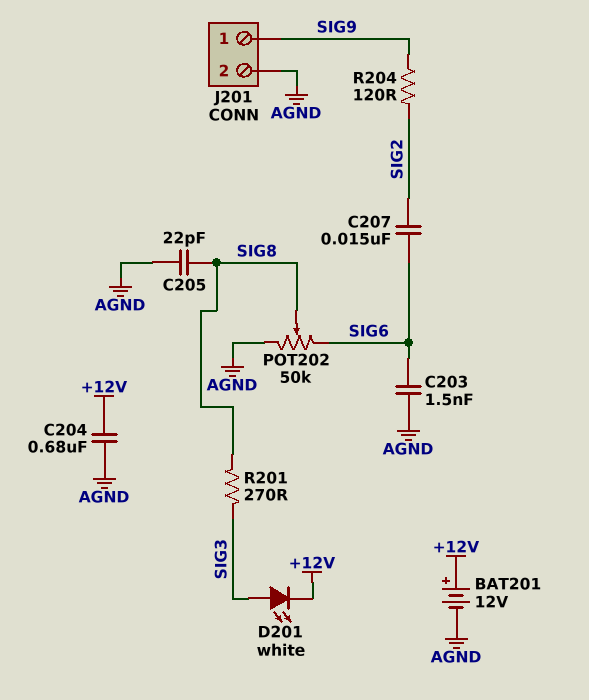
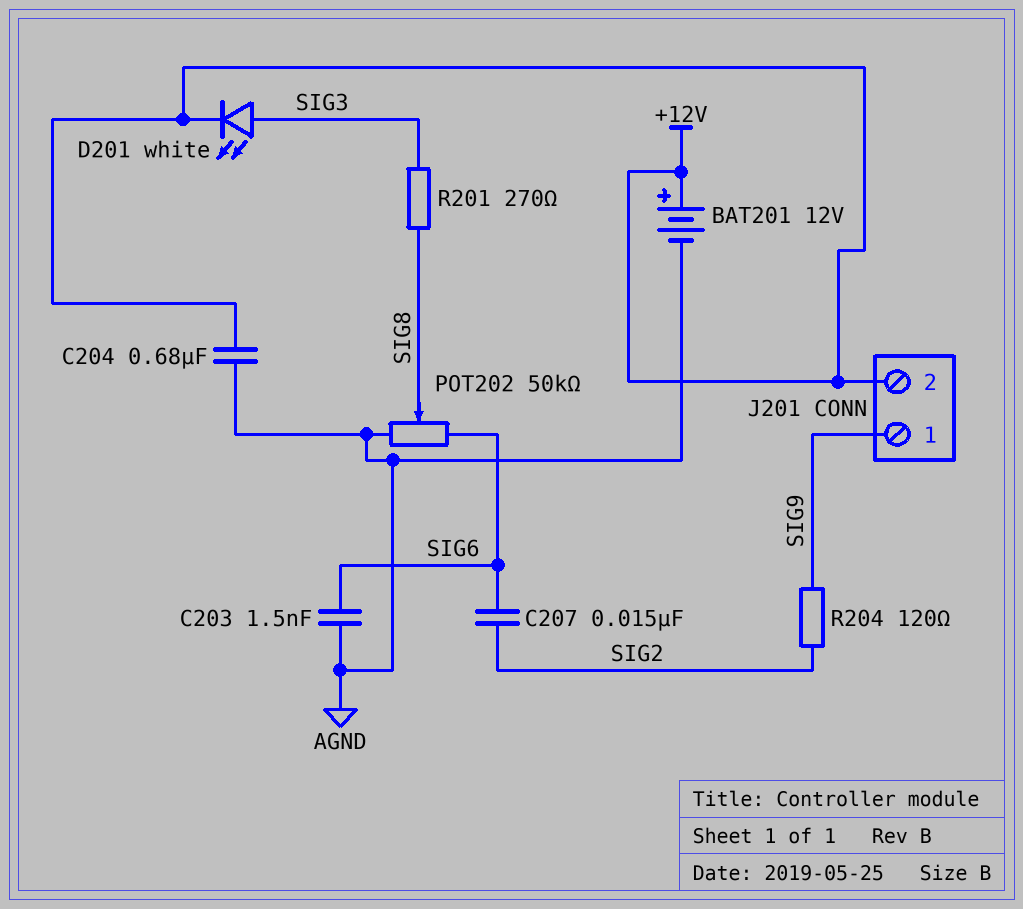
C205: 22pF (AGND, SIG8) -> none
J201 pin 2: AGND -> +12V

